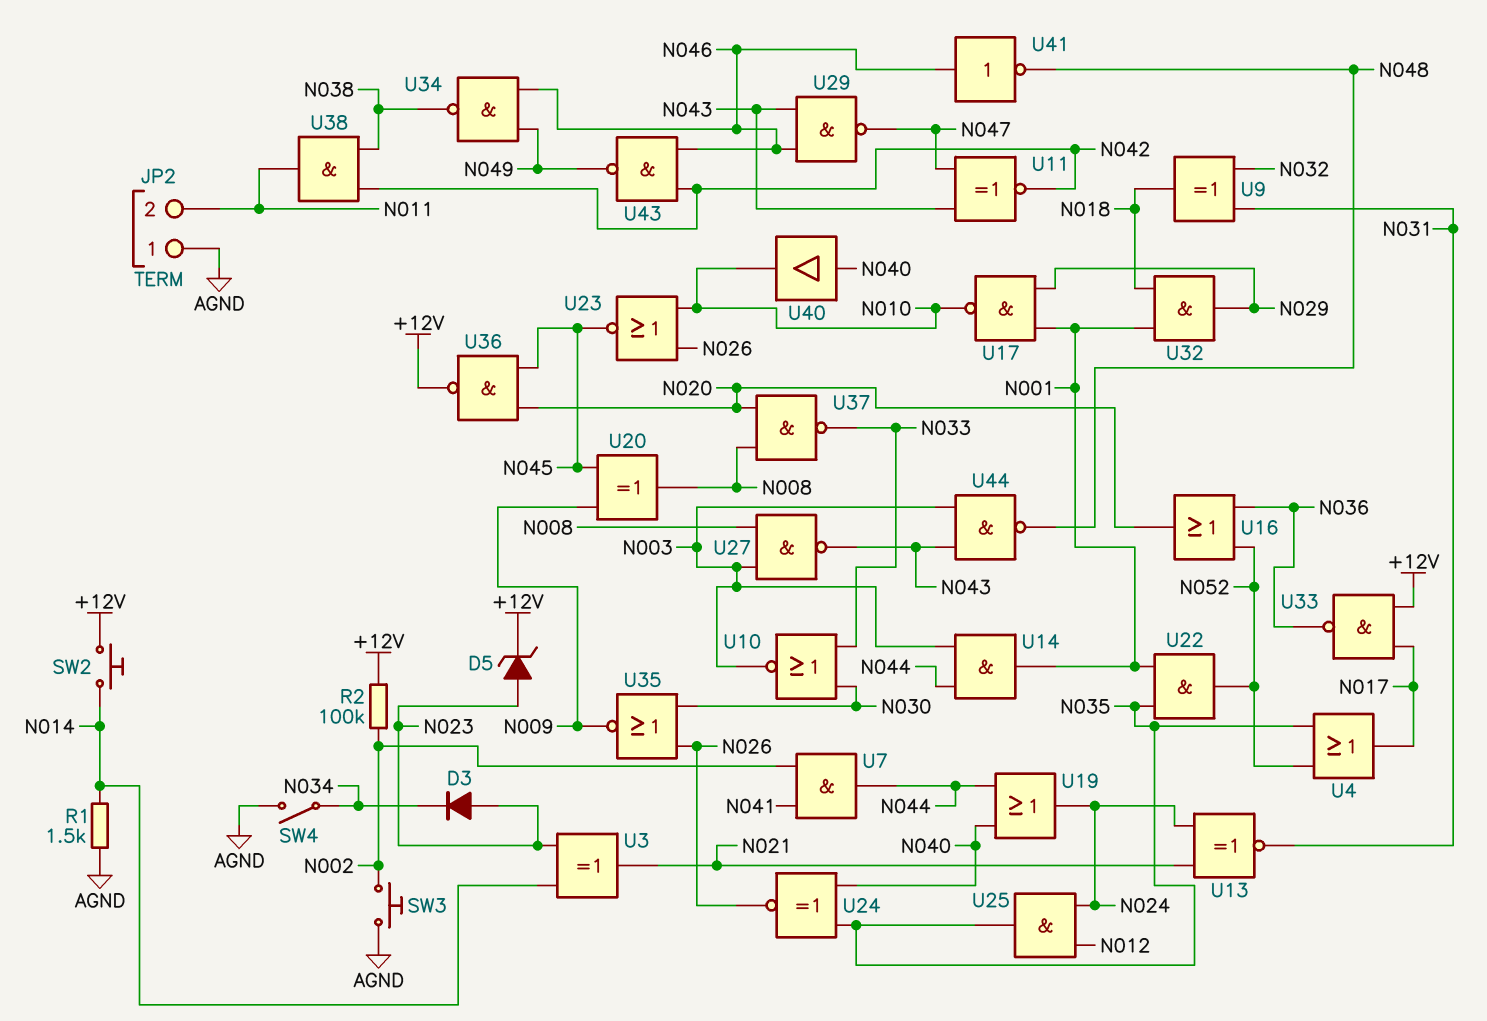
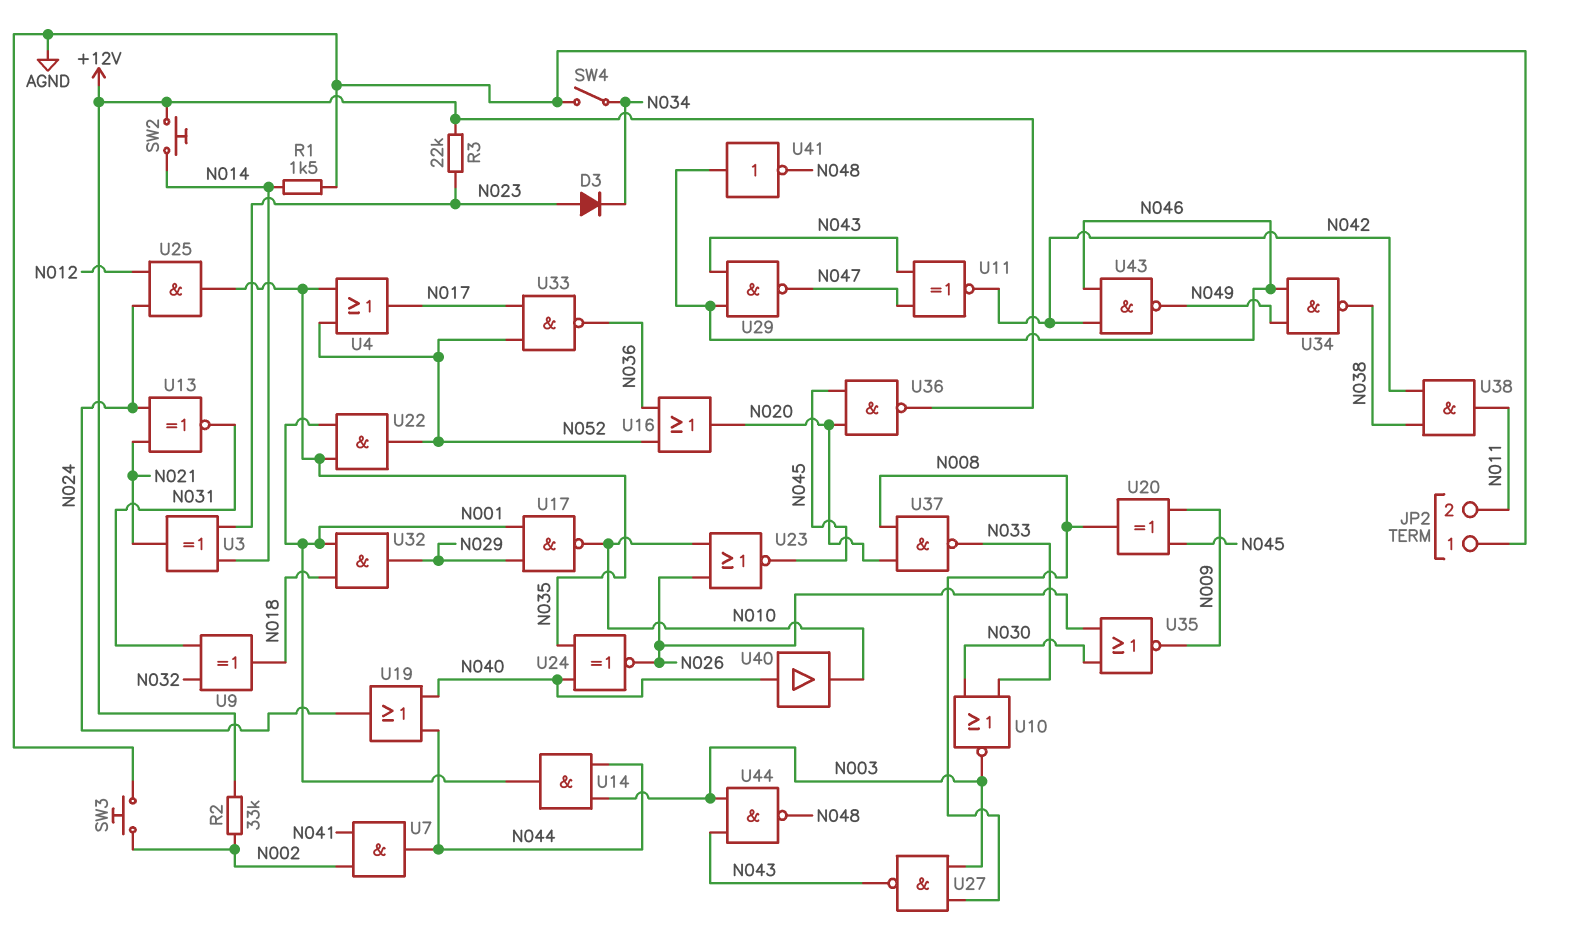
D5: zener (A N023, K +12V) -> none
R2: 100k (+12V, N002) -> 33k (+12V, N002)
R3: none -> 22k (+12V, N023)
U33: NAND (in +12V, in N017, out N036) -> NAND (in N017, in N052, out N036)

